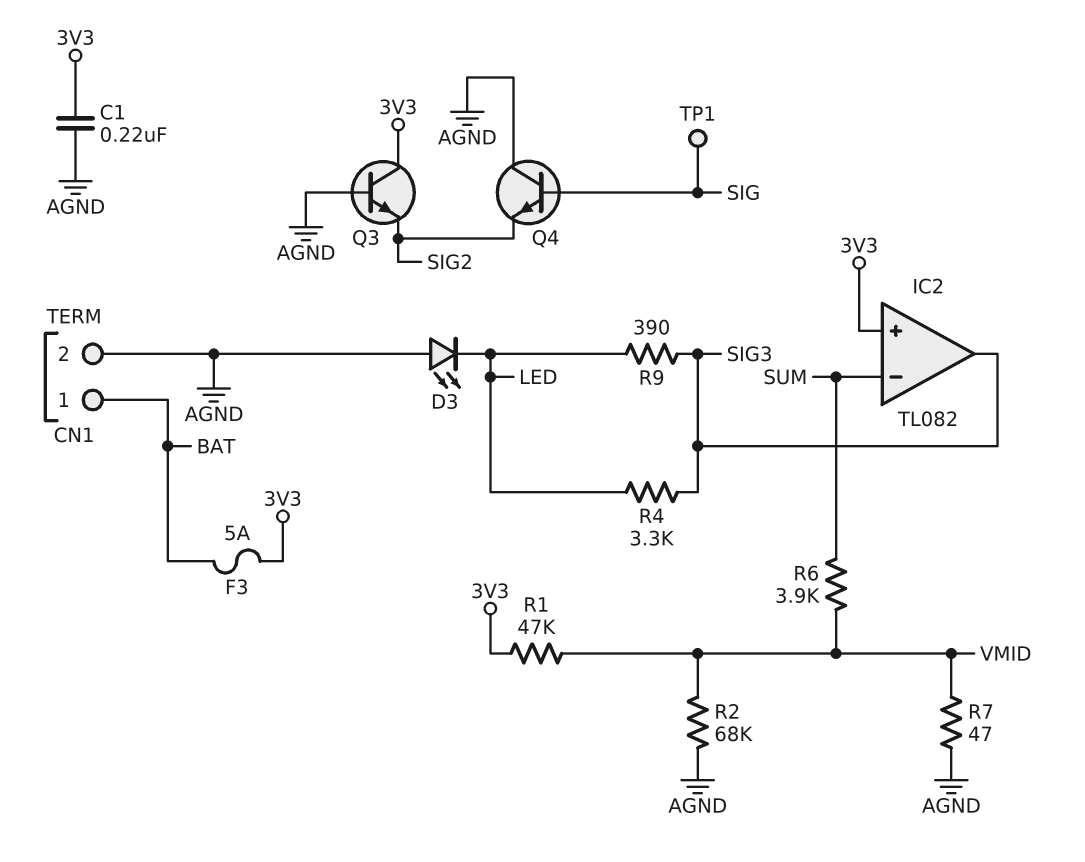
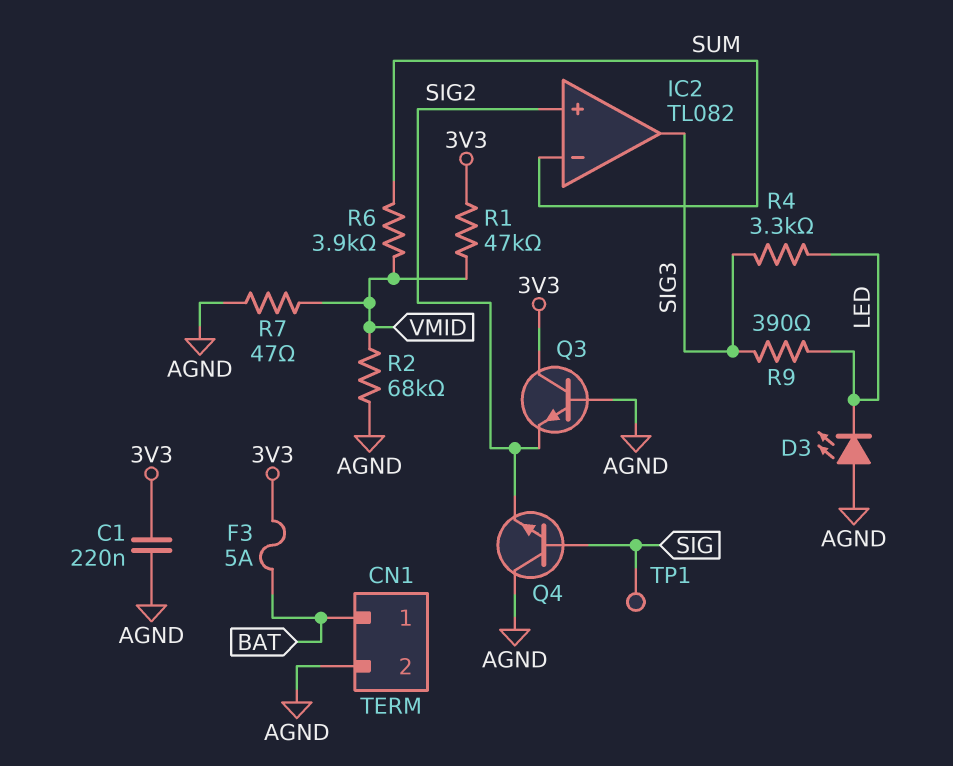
IC2 pin in+: 3V3 -> SIG2

